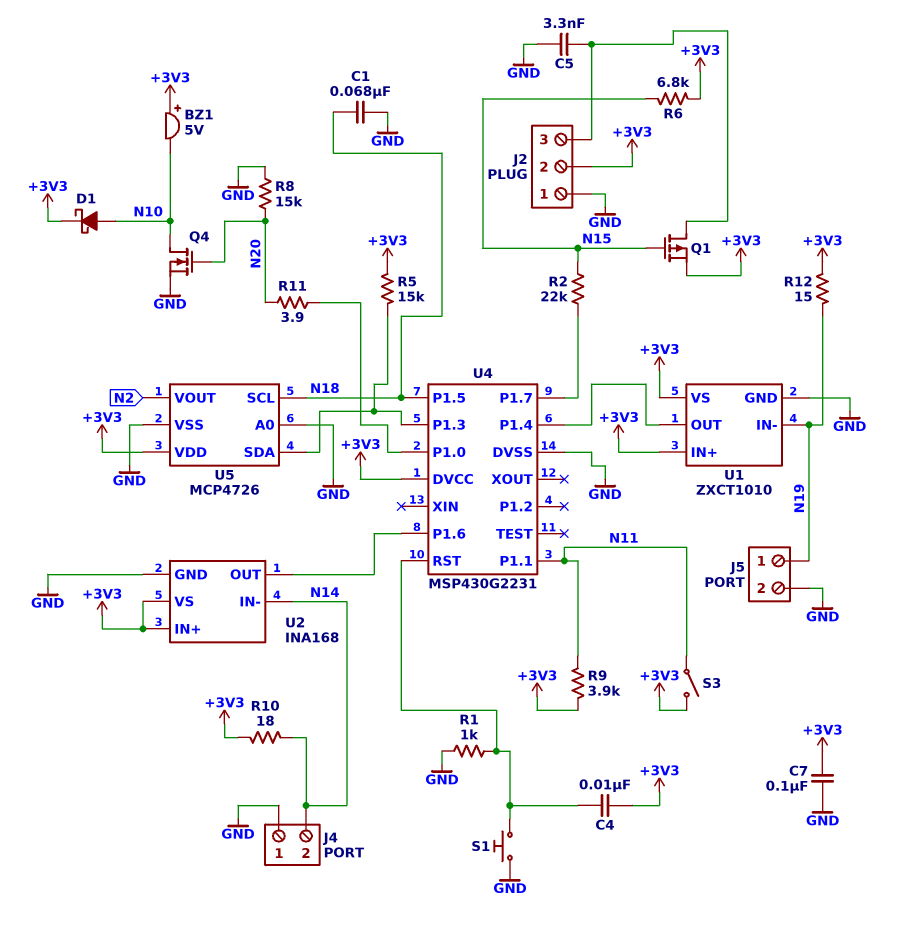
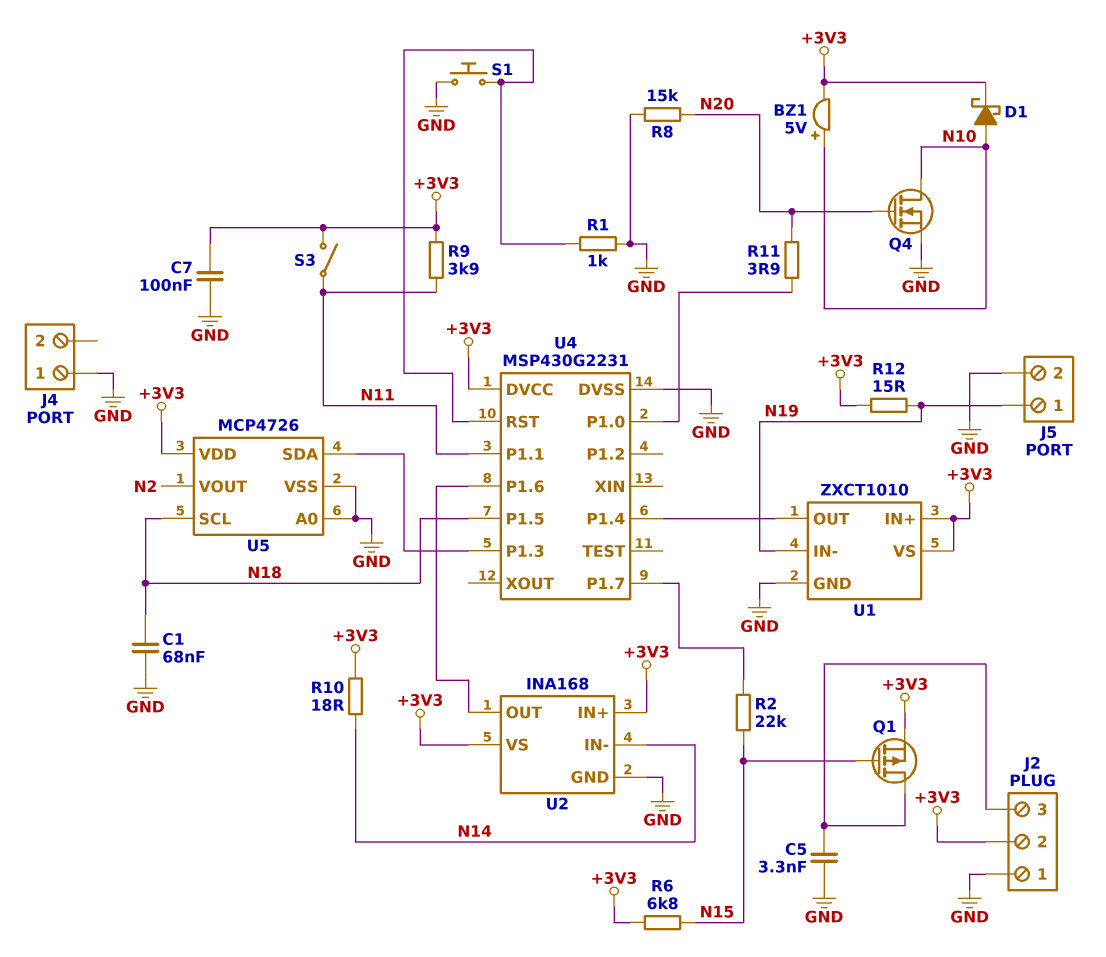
BZ1: buzzer 5V (plus +3V3, minus N10) -> buzzer 5V (plus N10, minus +3V3)
C4: 10nF (+3V3, U4/RST) -> none
J4 pin 2: N14 -> none
R5: 15k (+3V3, U4/P1.3) -> none

